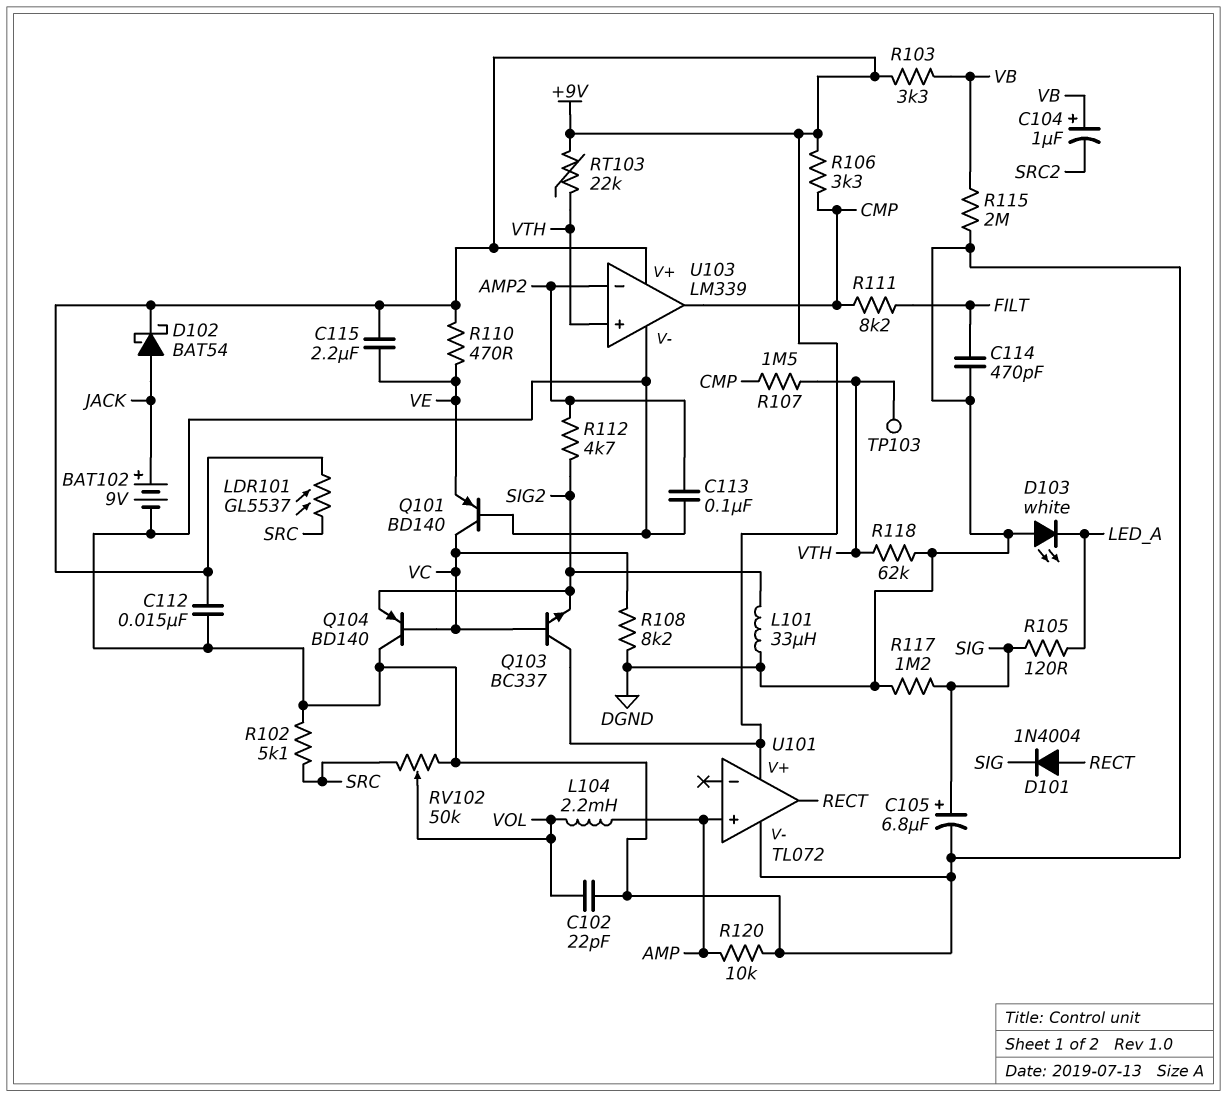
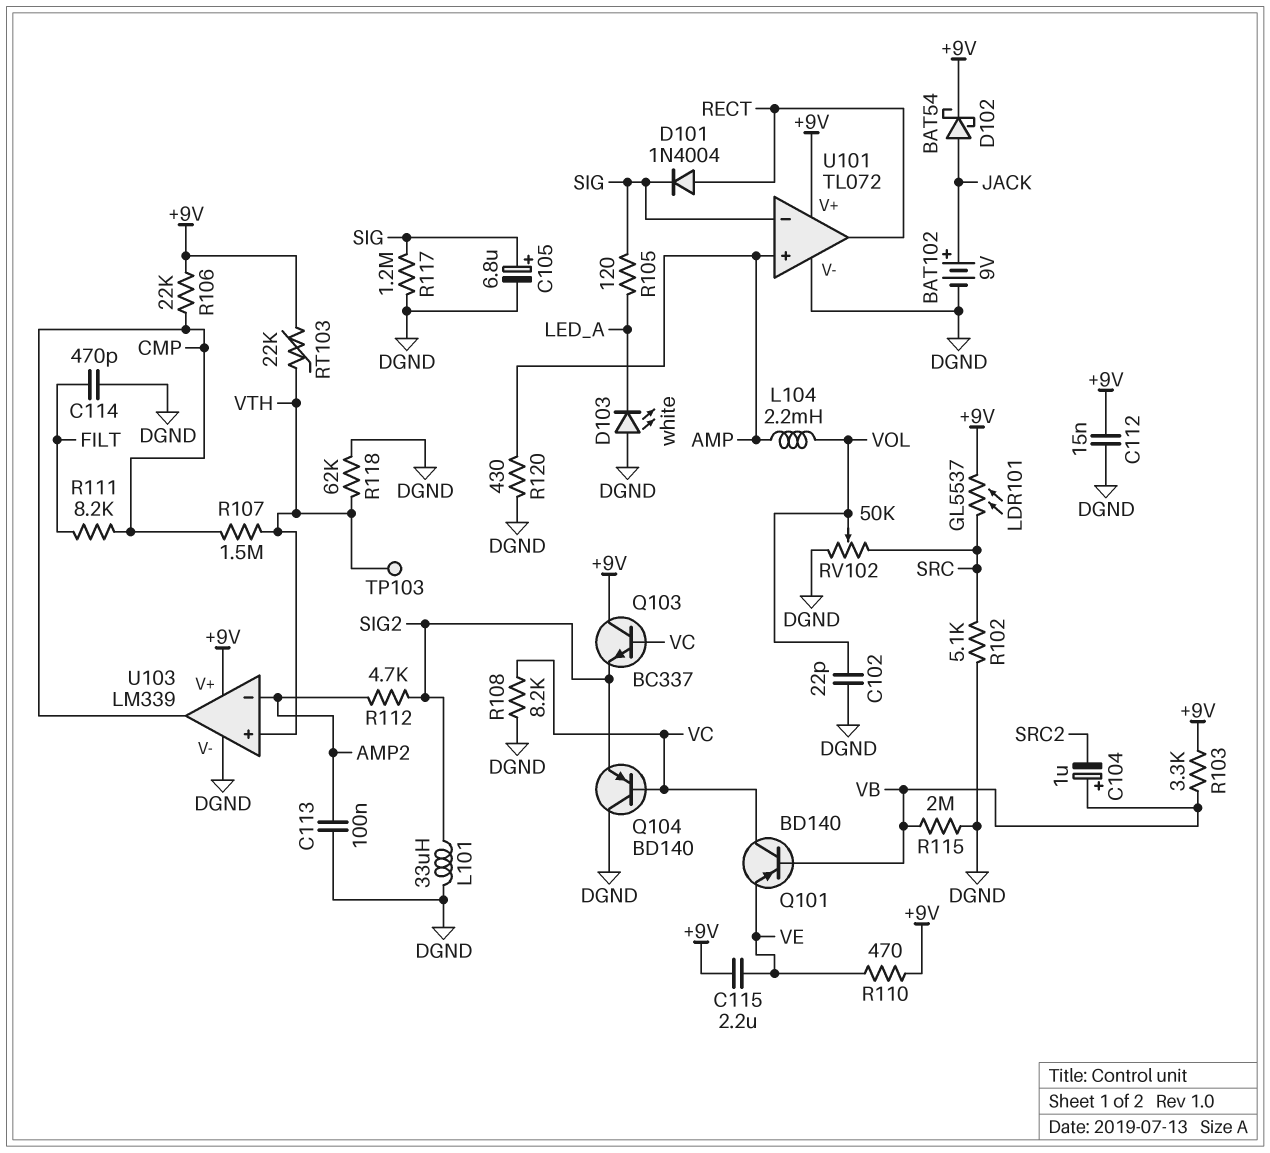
Q101: PNP BD140 (B DGND, C VC, E VE) -> PNP BD140 (B VB, C VC, E VE)
R106: 3.3k (+9V, CMP) -> 22k (+9V, CMP)
R120: 10k (AMP, DGND) -> 430 (AMP, DGND)
U101 pin in-: none -> SIG

